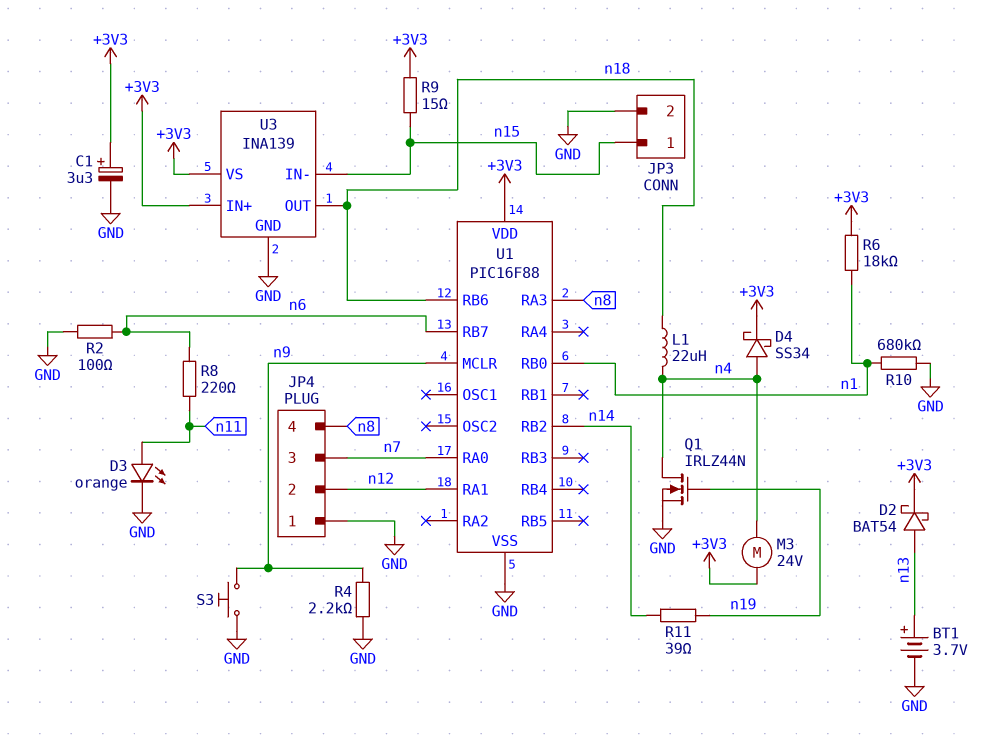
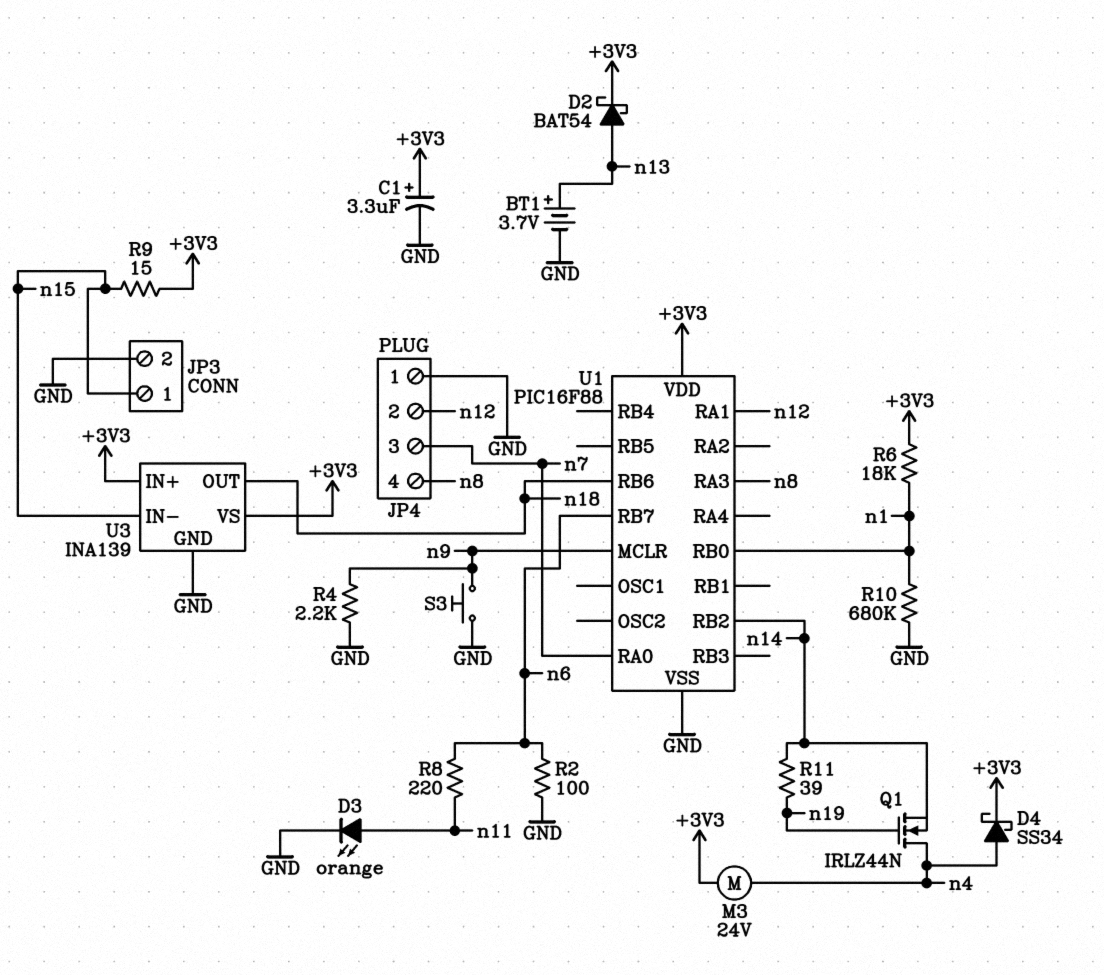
L1: 22uH (n4, n18) -> none
Q1: NMOS IRLZ44N (G n19, D n4, S GND) -> NMOS IRLZ44N (G n19, D n4, S n14)

